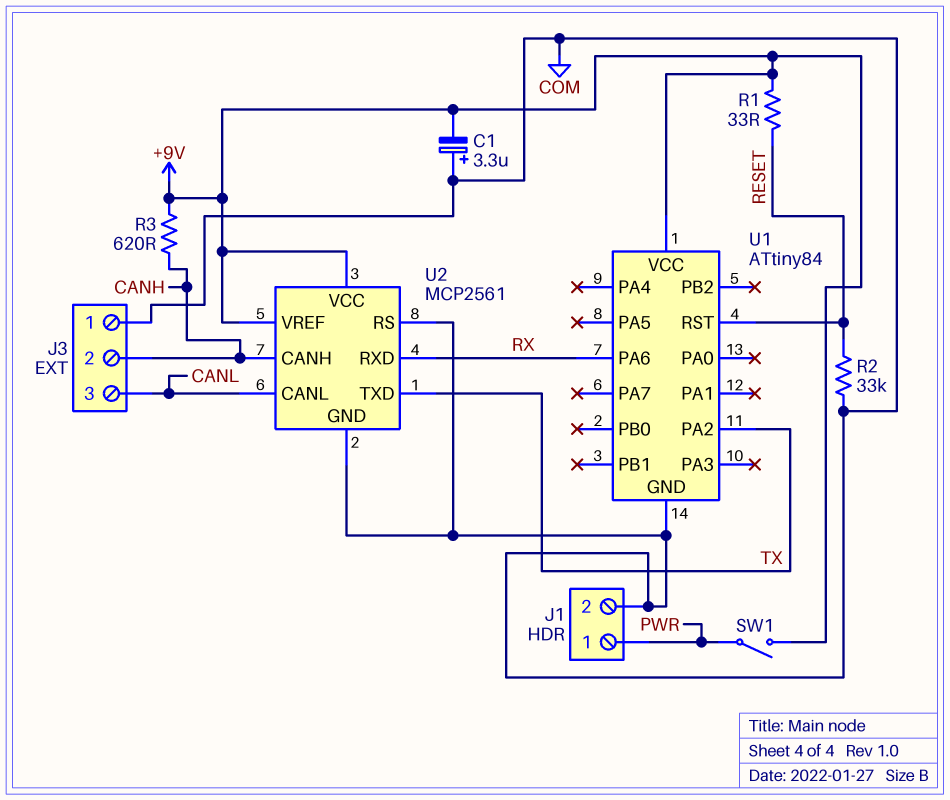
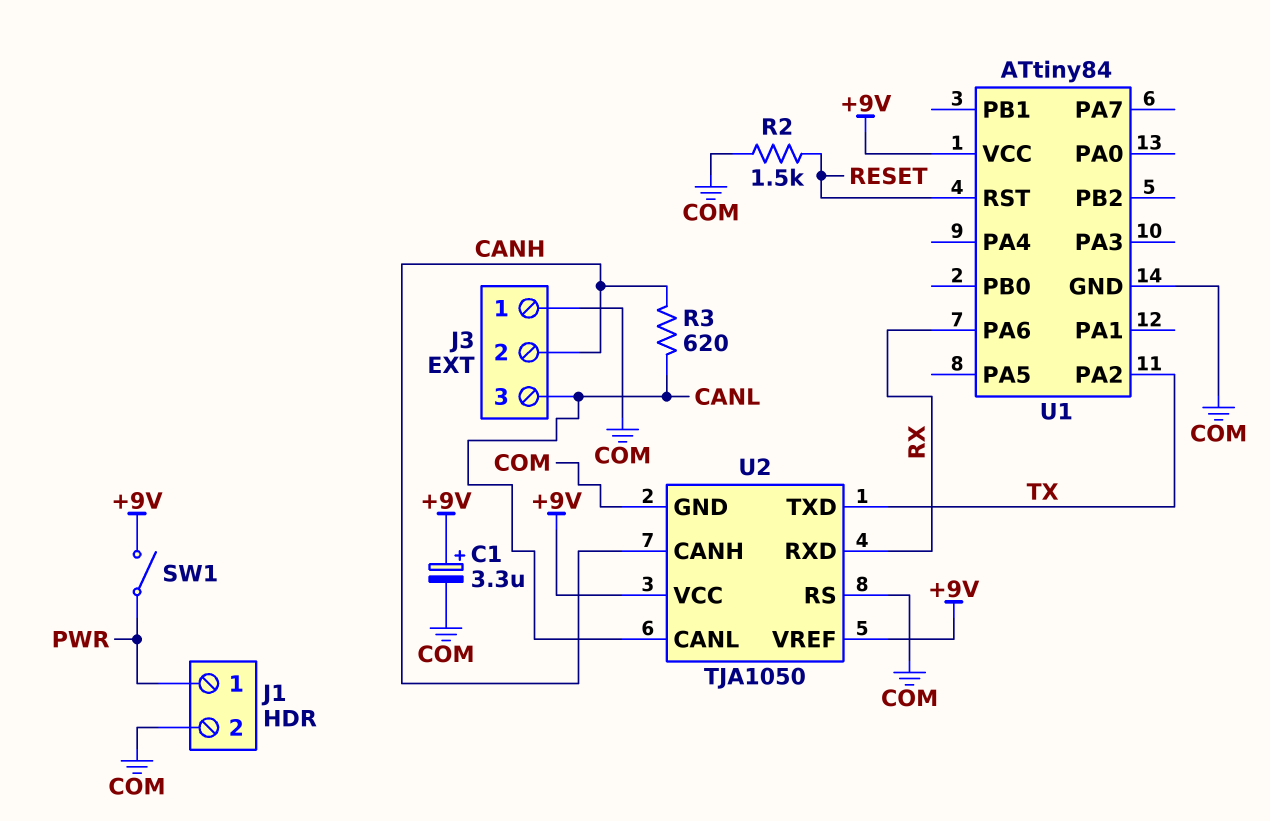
C1: 3.3uF (plus COM, minus +9V) -> 3.3uF (plus +9V, minus COM)
R1: 33 (+9V, RESET) -> none
R2: 33k (COM, RESET) -> 1.5k (COM, RESET)
R3: 620 (+9V, CANH) -> 620 (CANH, CANL)
U2: MCP2561 -> TJA1050

